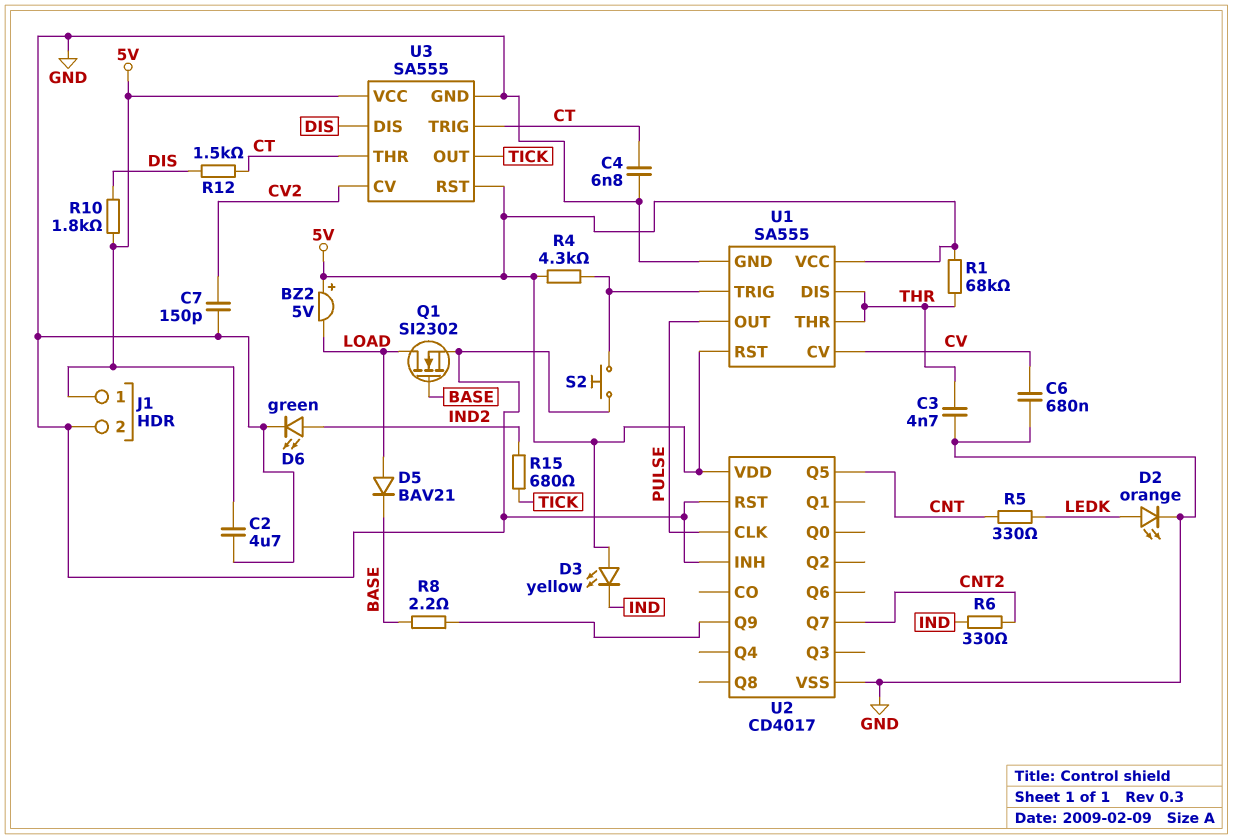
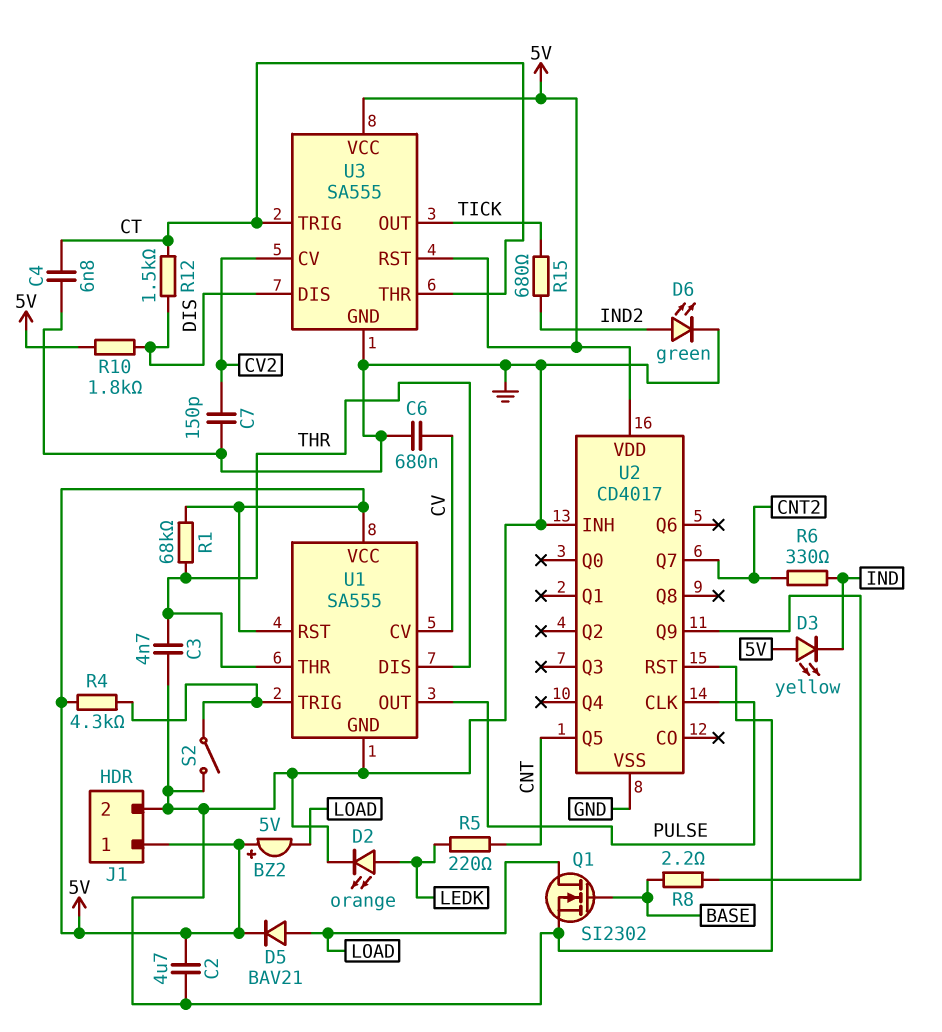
D5: diode BAV21 (A LOAD, K BASE) -> diode BAV21 (A LOAD, K 5V)
R5: 330 (CNT, LEDK) -> 220 (CNT, LEDK)
S2: button (GND, U1/TRIG) -> switch (GND, U1/TRIG)

